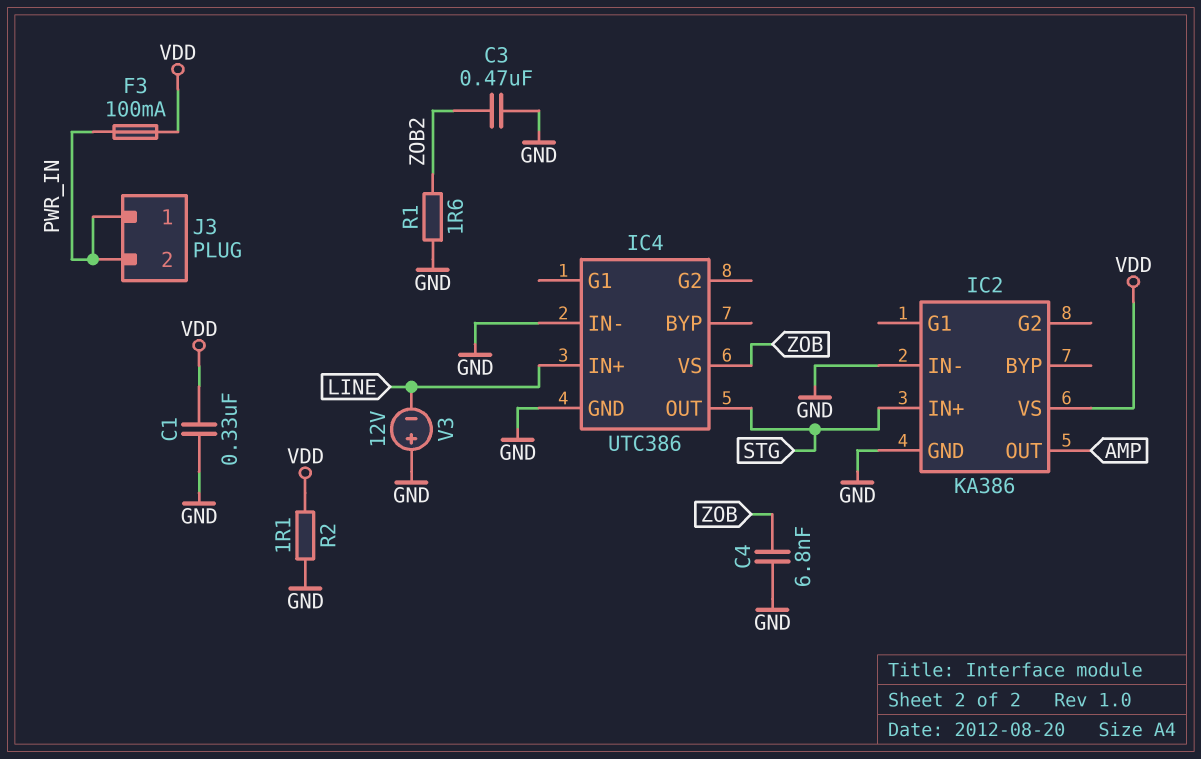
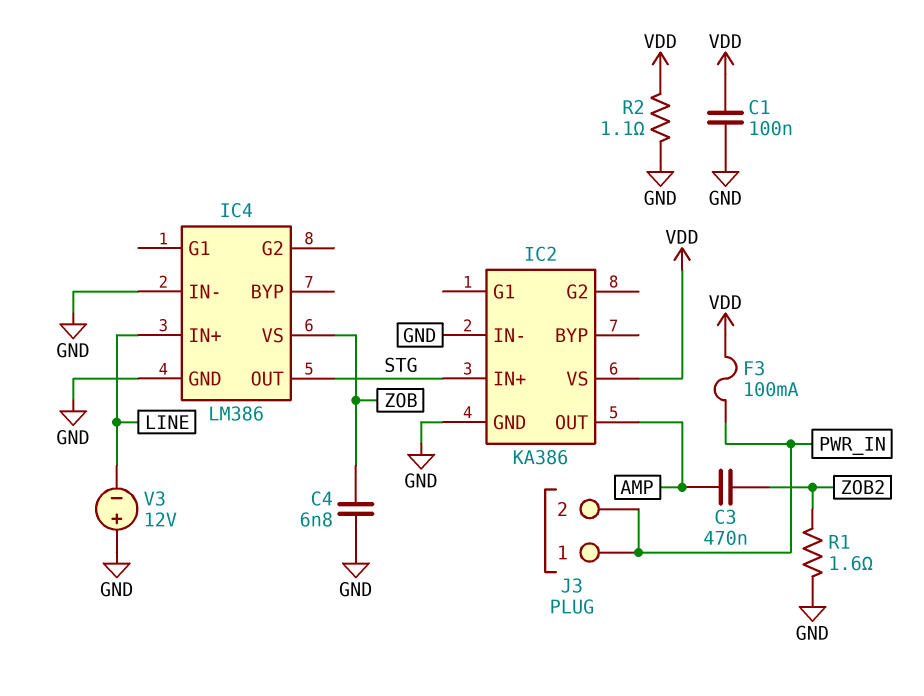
C1: 330nF (GND, VDD) -> 100nF (GND, VDD)
C3: 470nF (GND, ZOB2) -> 470nF (AMP, ZOB2)
IC4: UTC386 -> LM386

